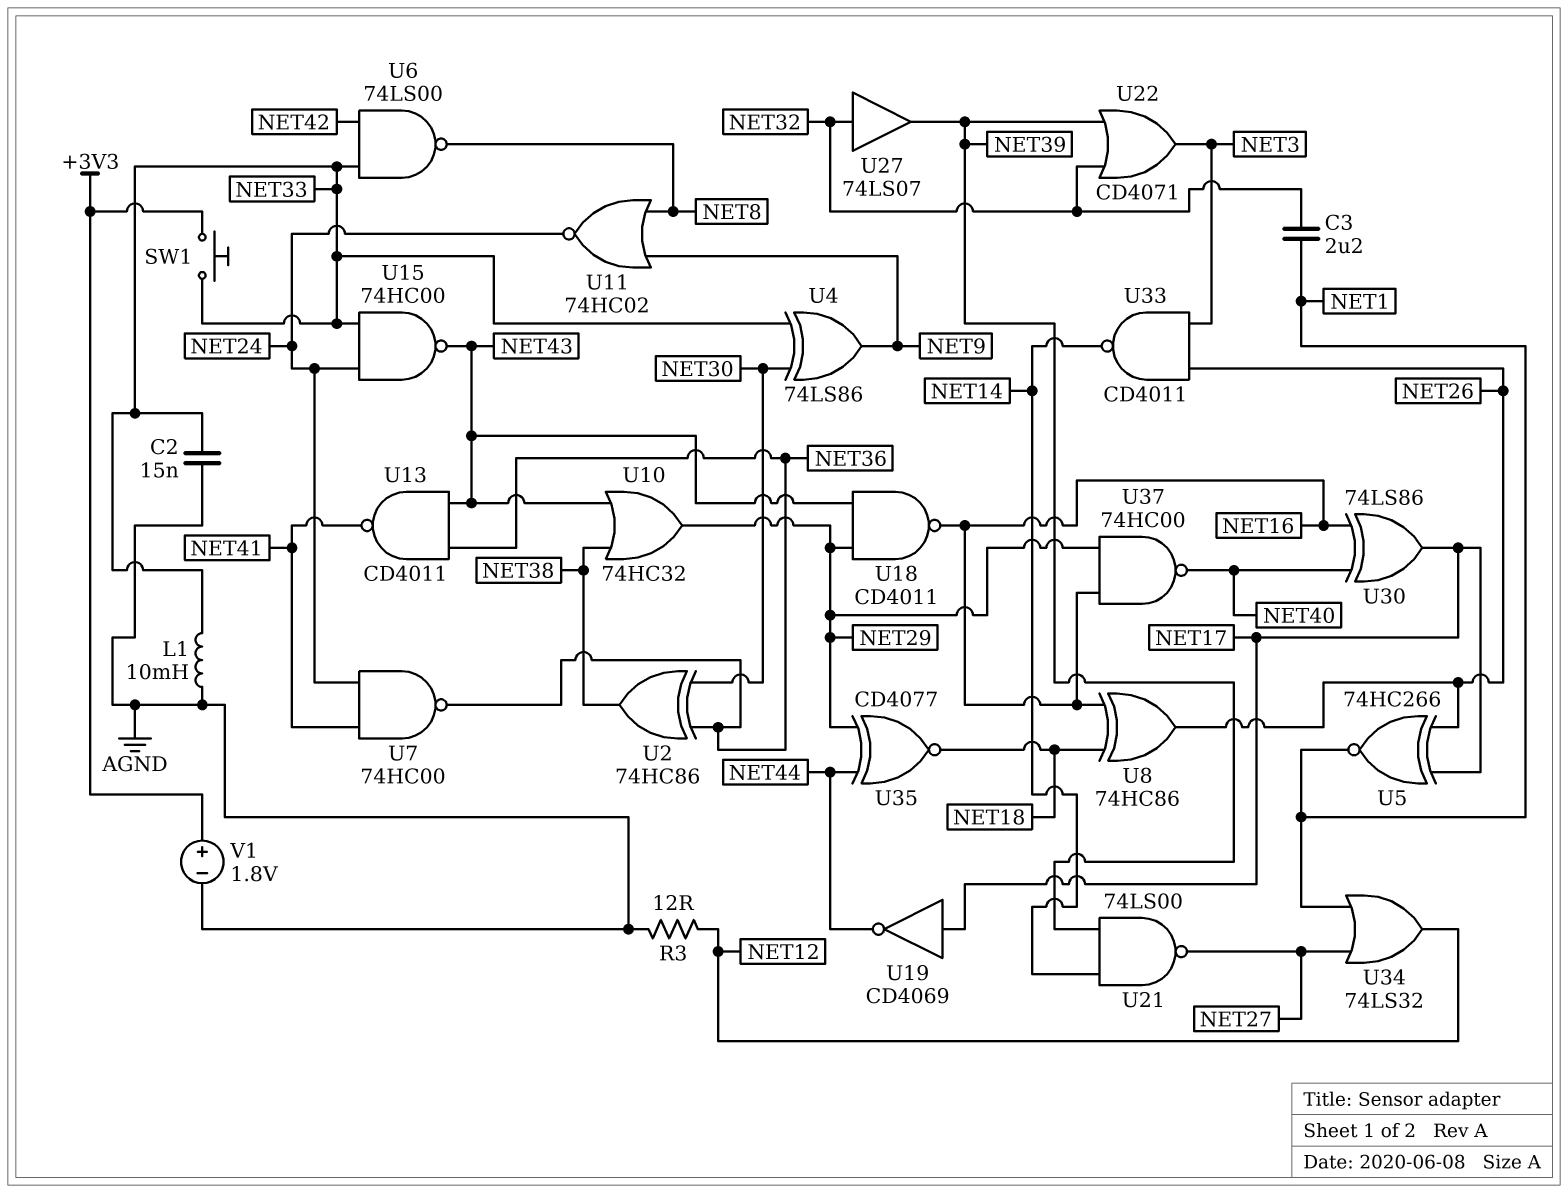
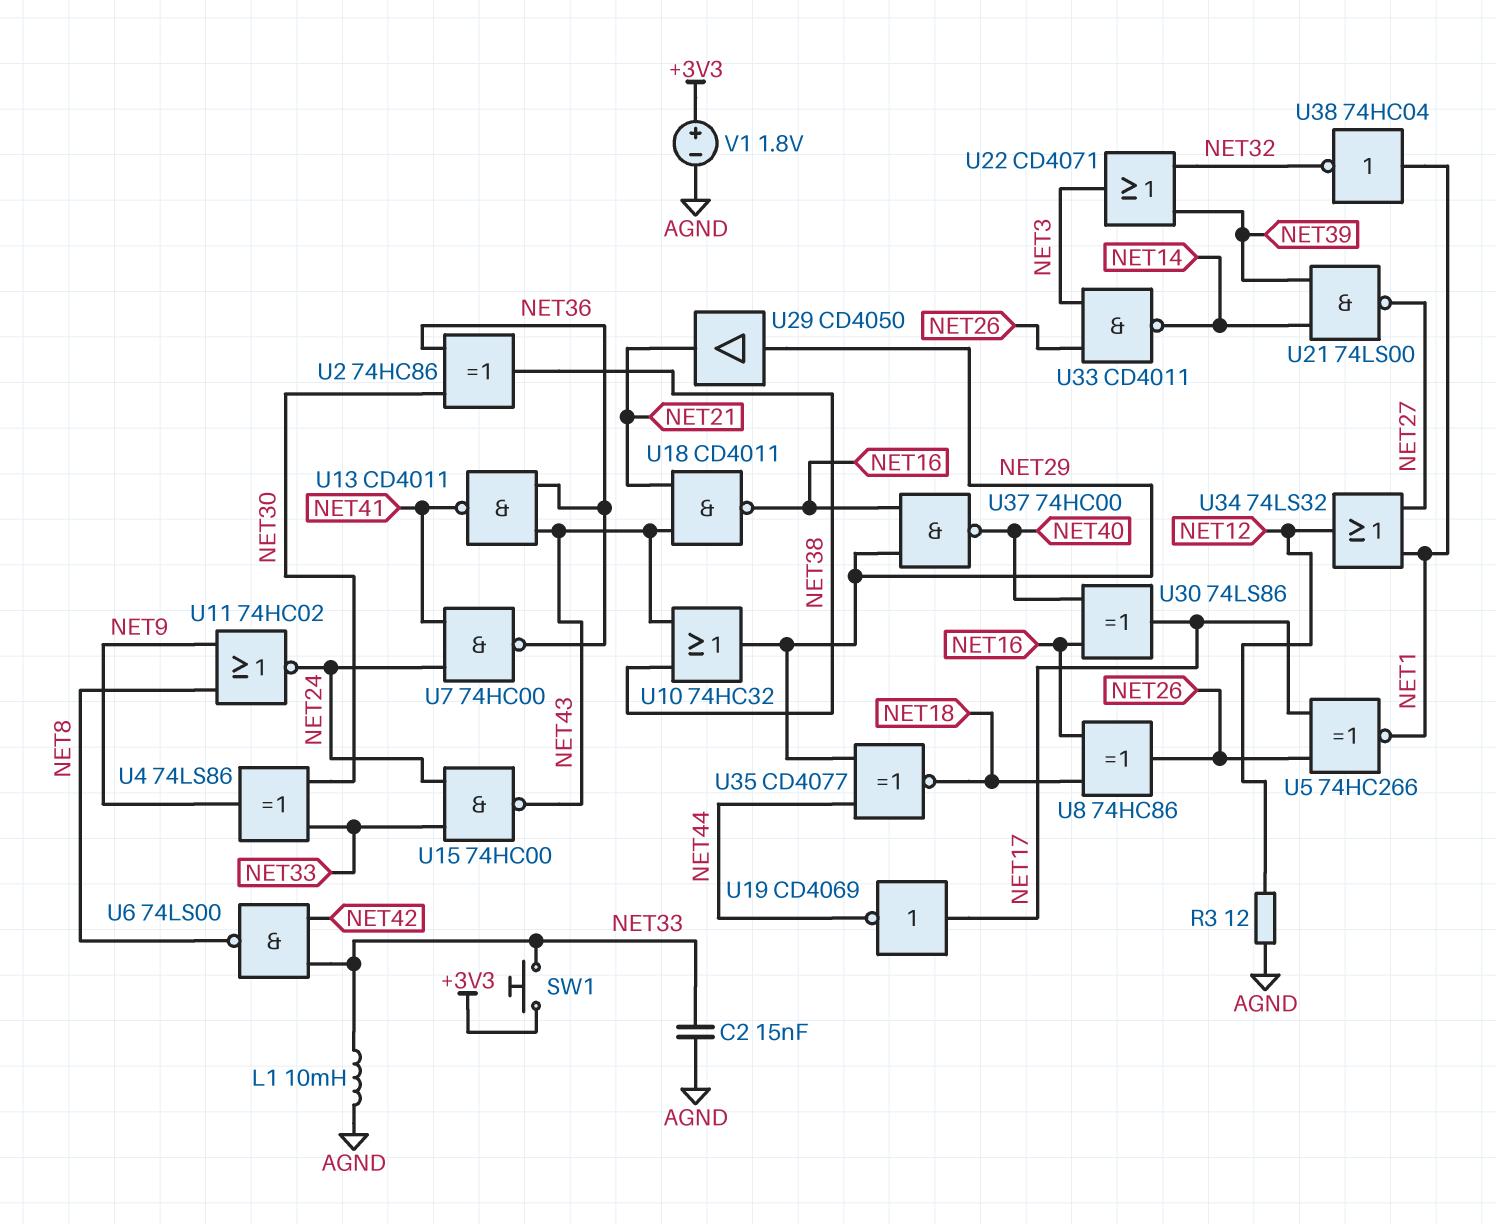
C3: 2.2uF (NET1, NET32) -> none
U18: NAND CD4011 (in NET29, in NET43, out NET16) -> NAND CD4011 (in NET21, in NET43, out NET16)
U27: buffer 74LS07 (in NET32, out NET39) -> none
U29: none -> buffer CD4050 (in NET29, out NET21)
U38: none -> NOT 74HC04 (in NET1, out NET32)

